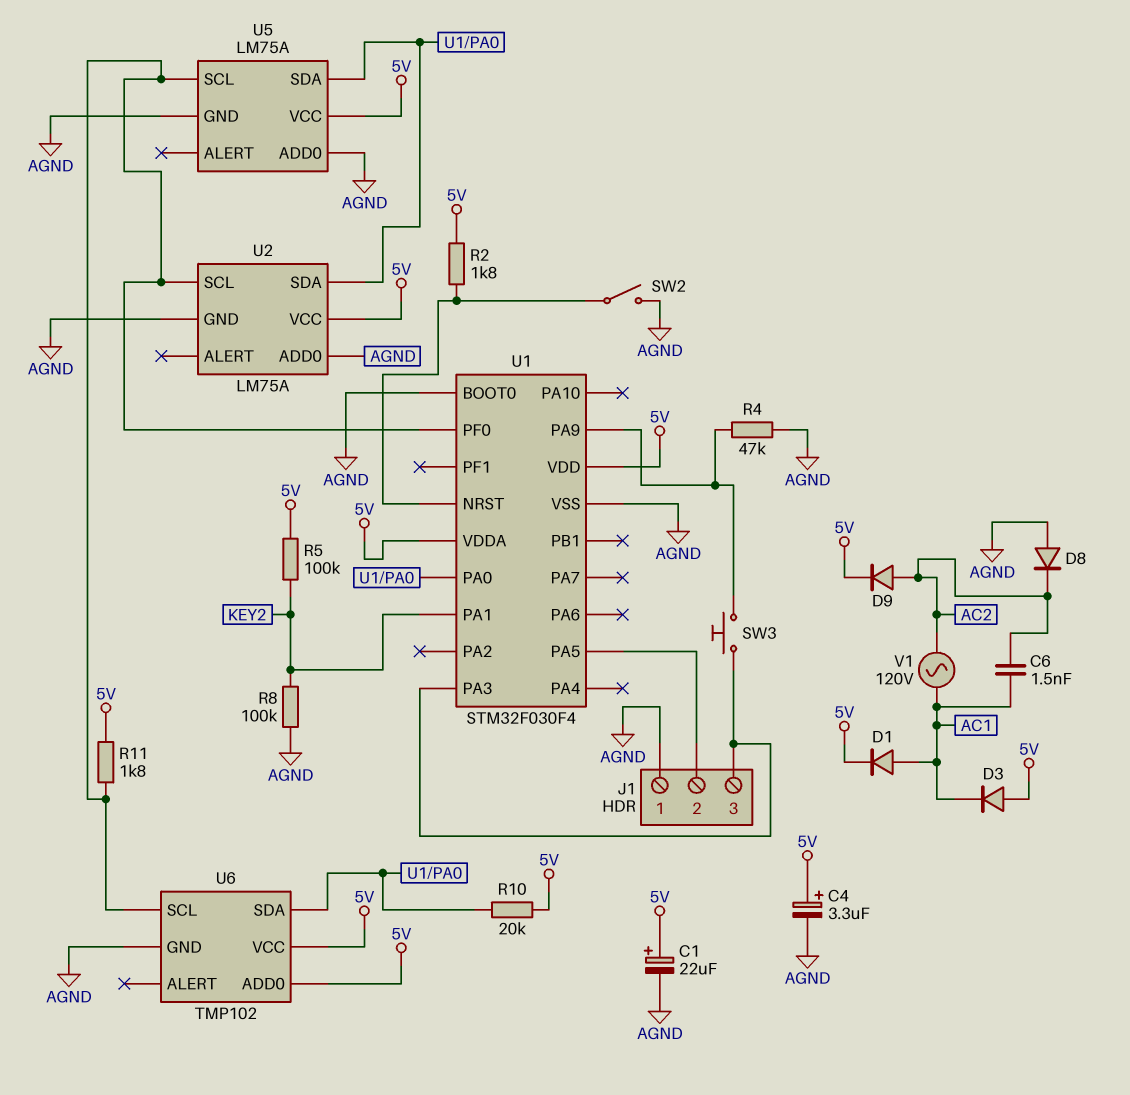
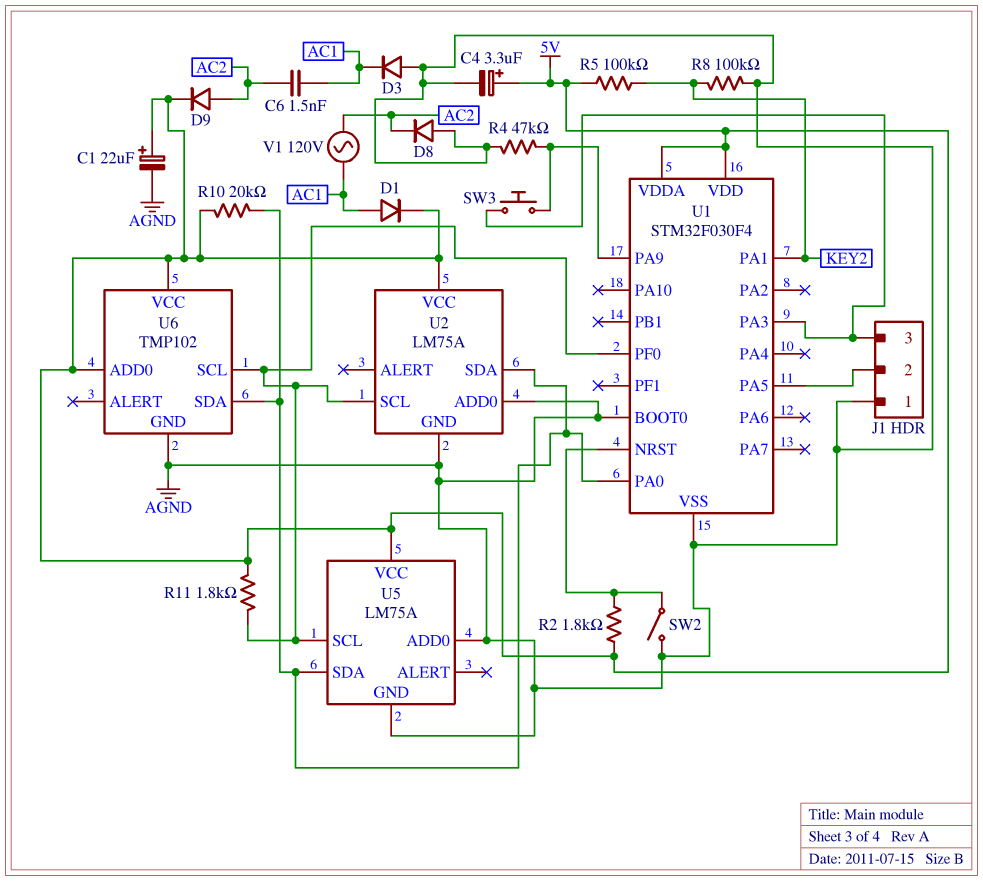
D3: diode (A 5V, K AC1) -> diode (A AGND, K AC1)

